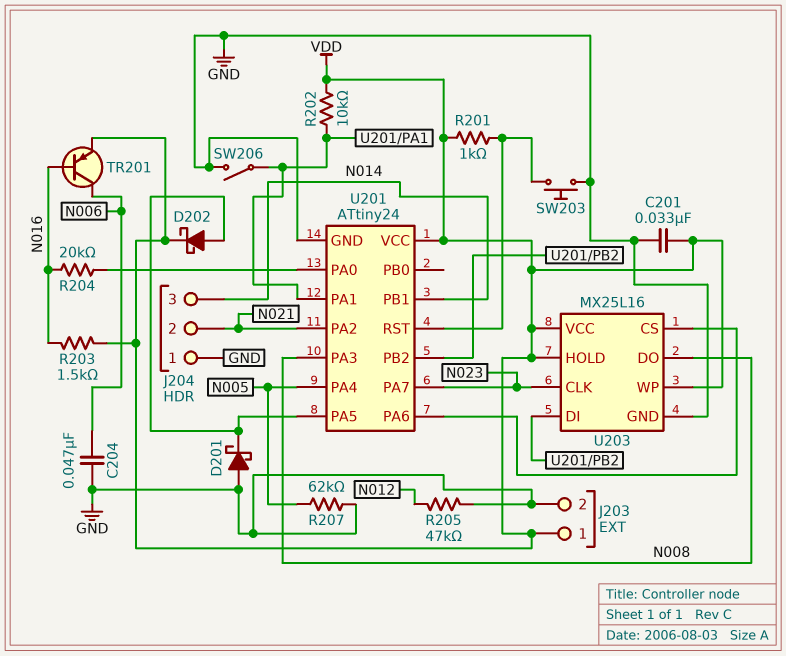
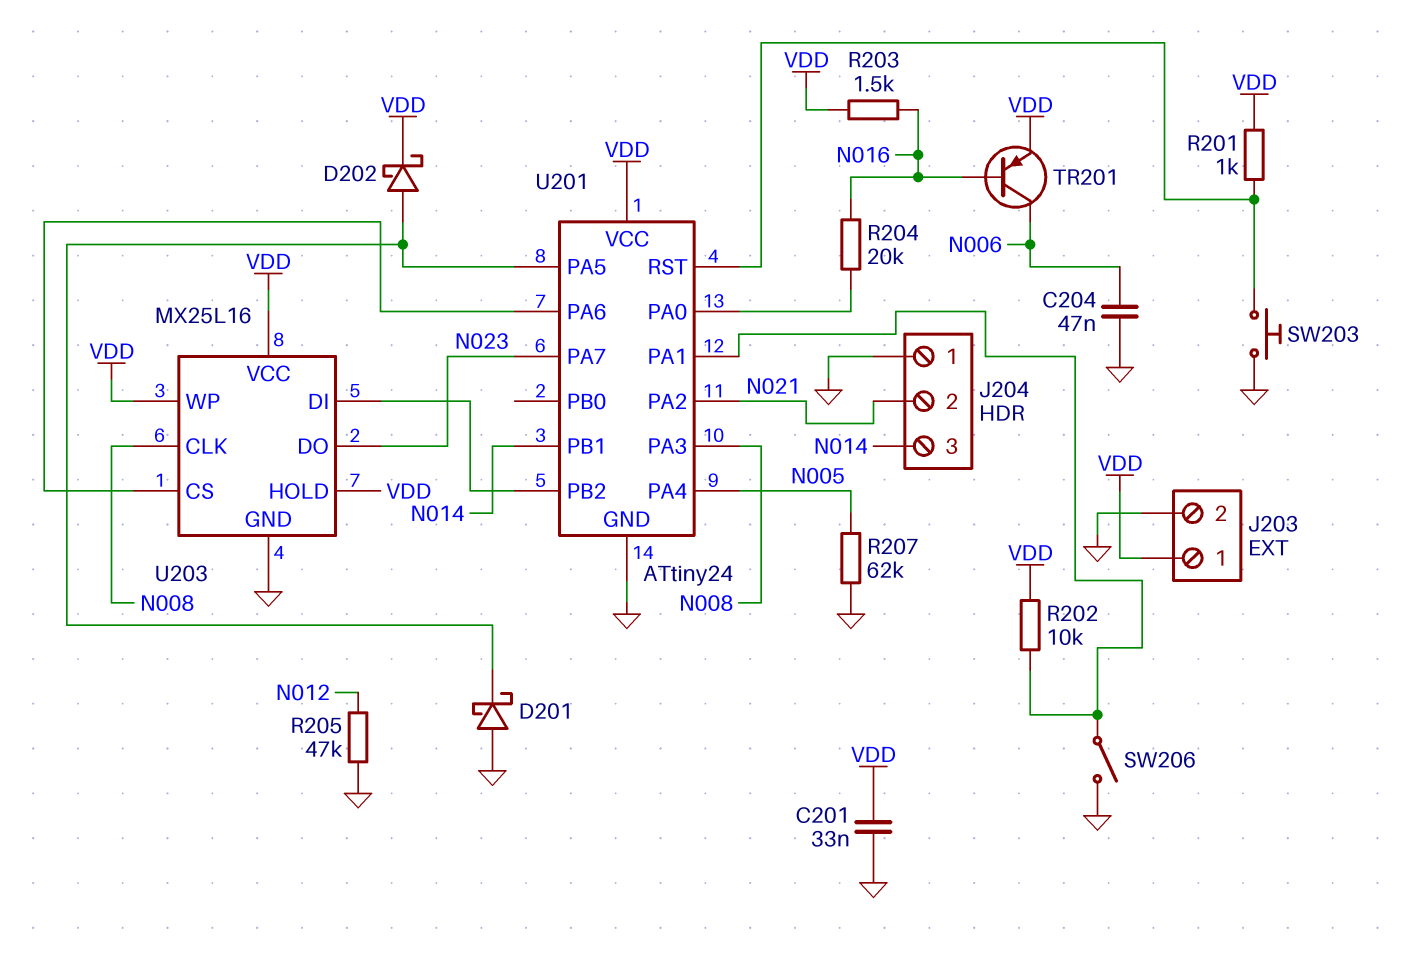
U203 pin CLK: N023 -> N008
U203 pin DO: N008 -> N023

